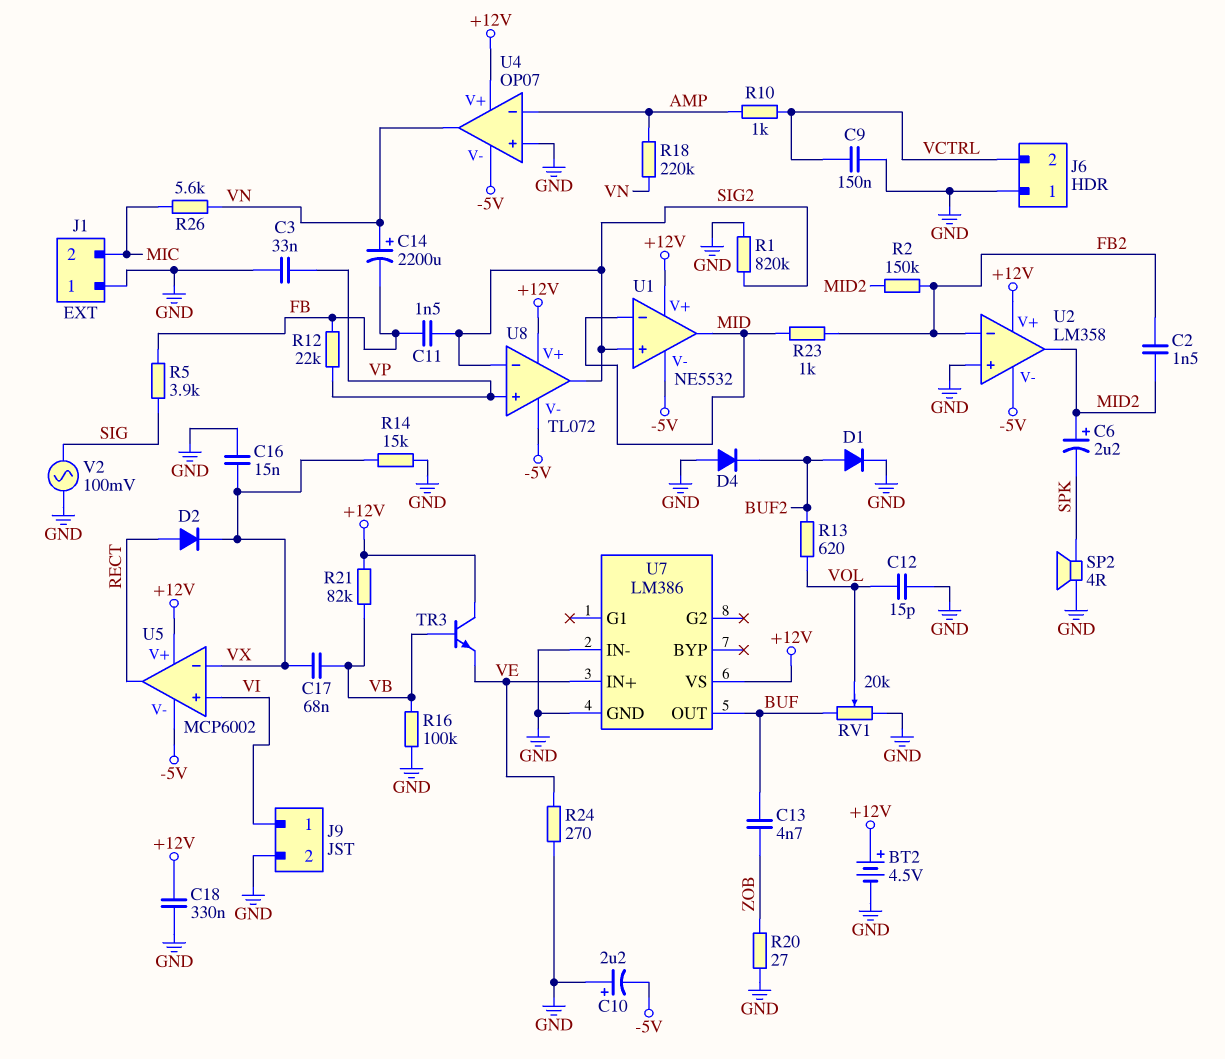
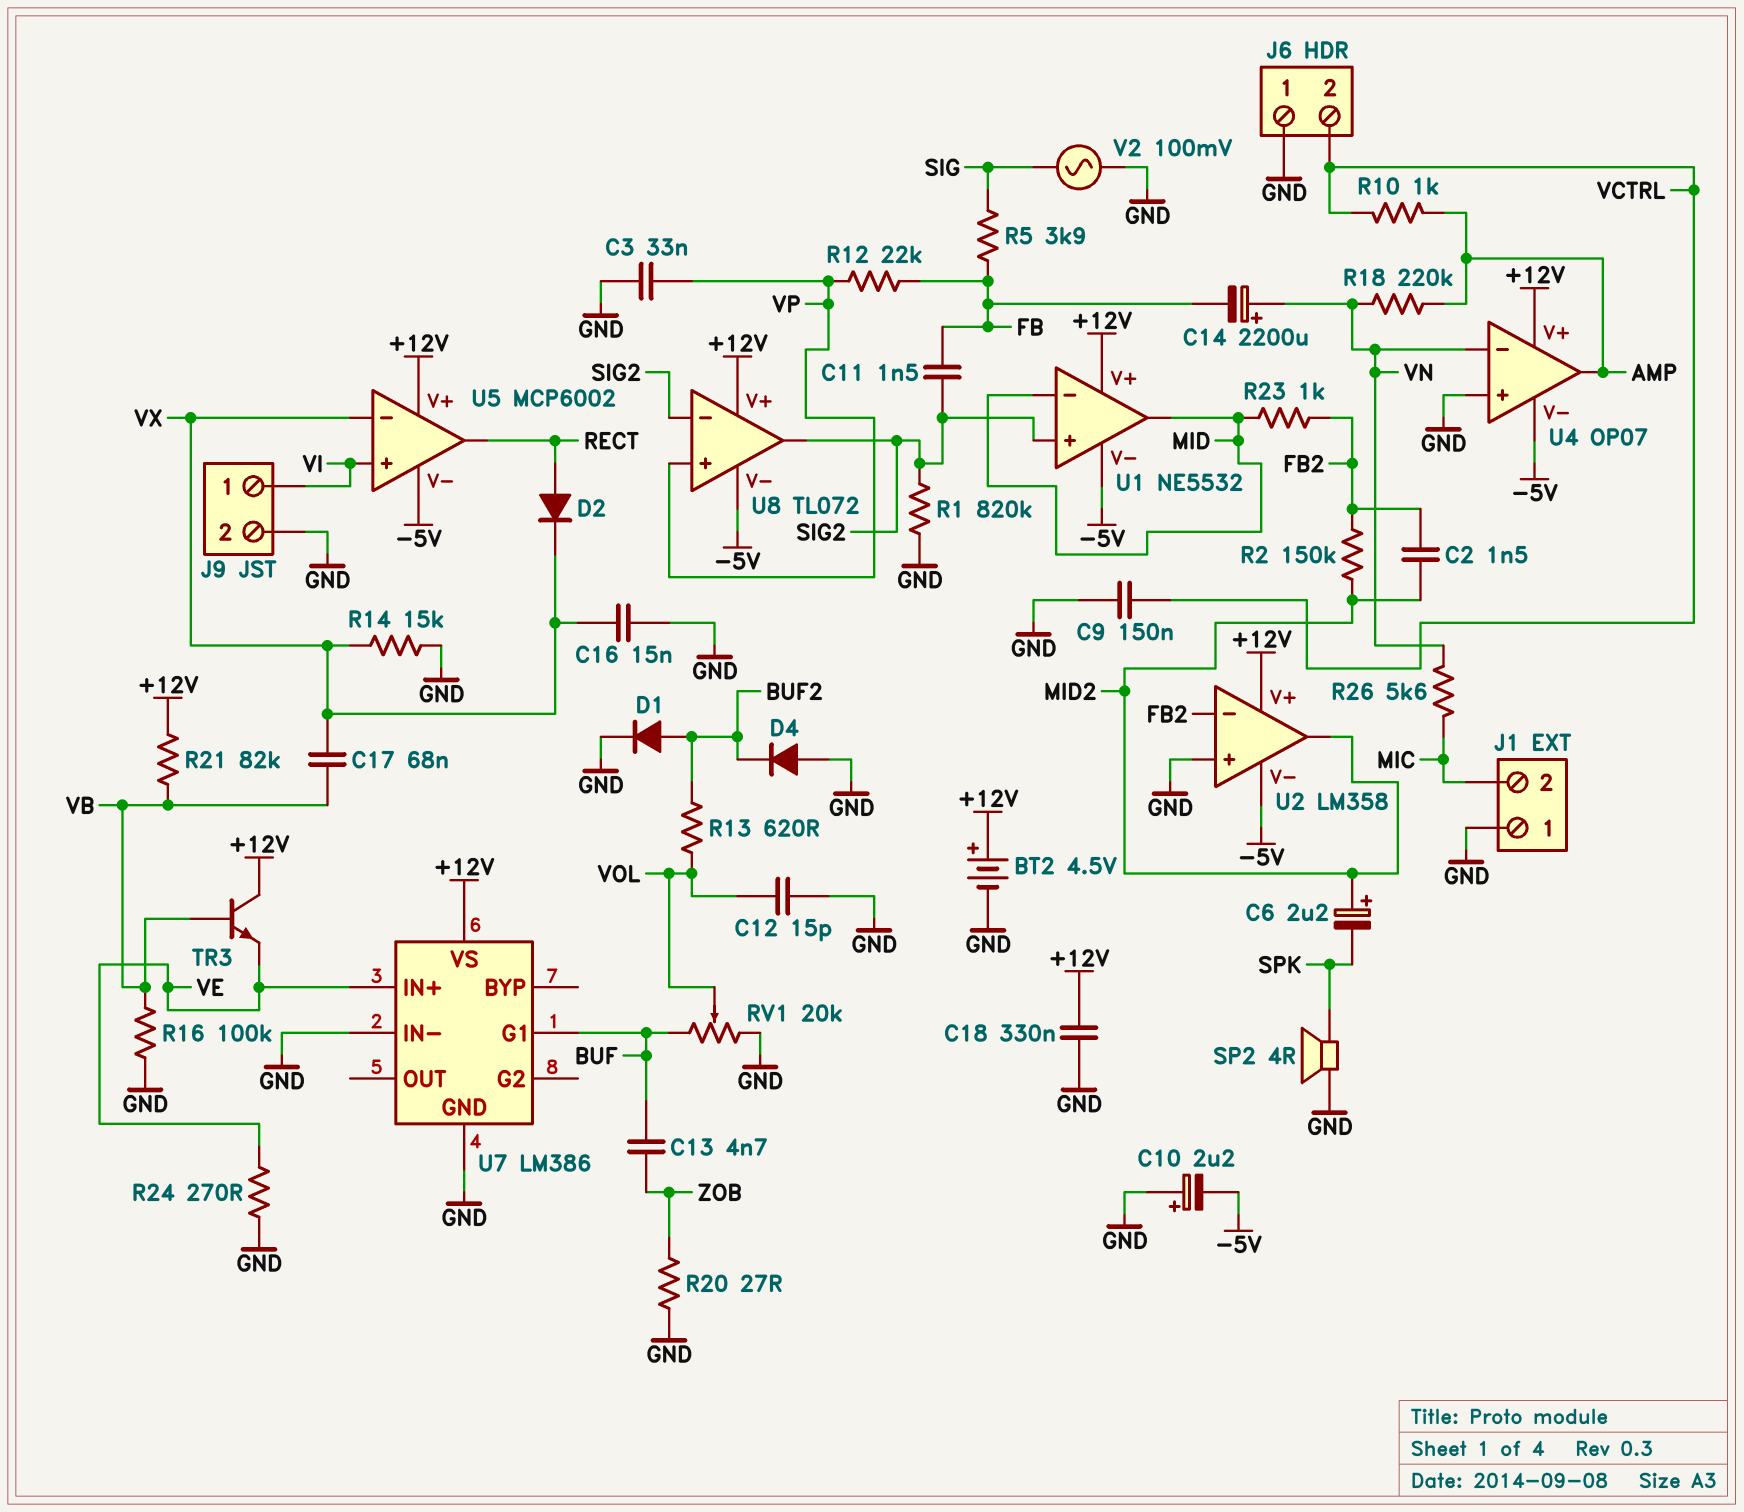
U4 pin in-: AMP -> VN
U4 pin out: VN -> AMP
U7 pin G1: none -> BUF
U7 pin OUT: BUF -> none

